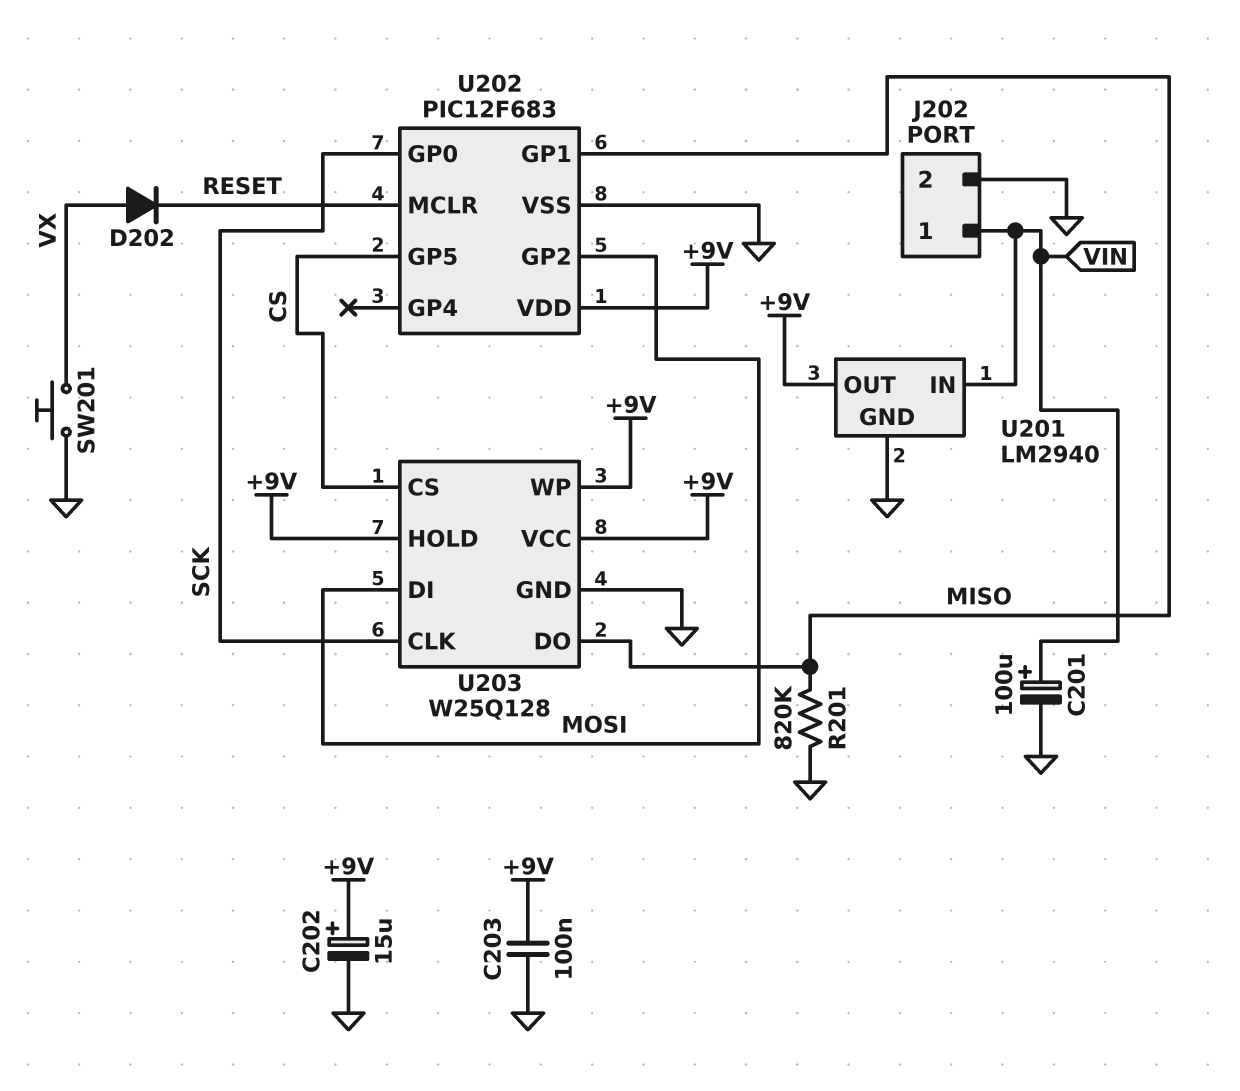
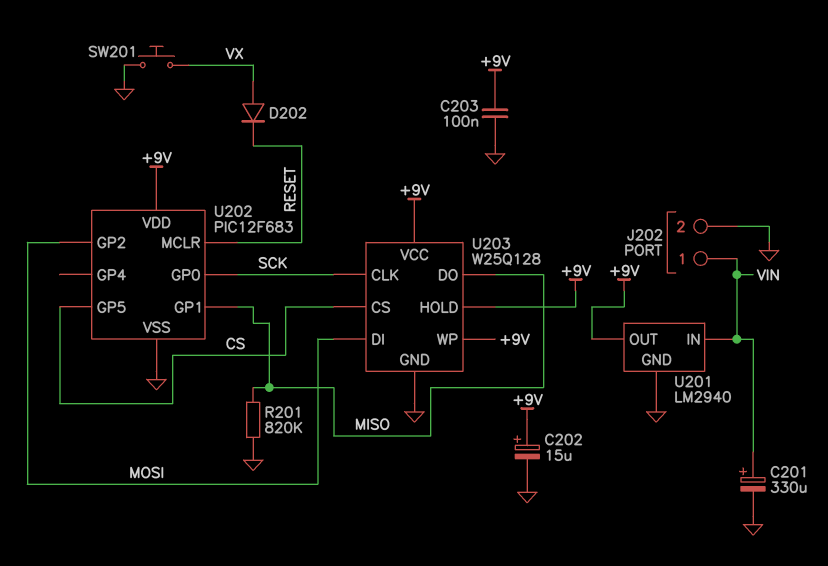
C201: 100uF (plus VIN, minus GND) -> 330uF (plus VIN, minus GND)

